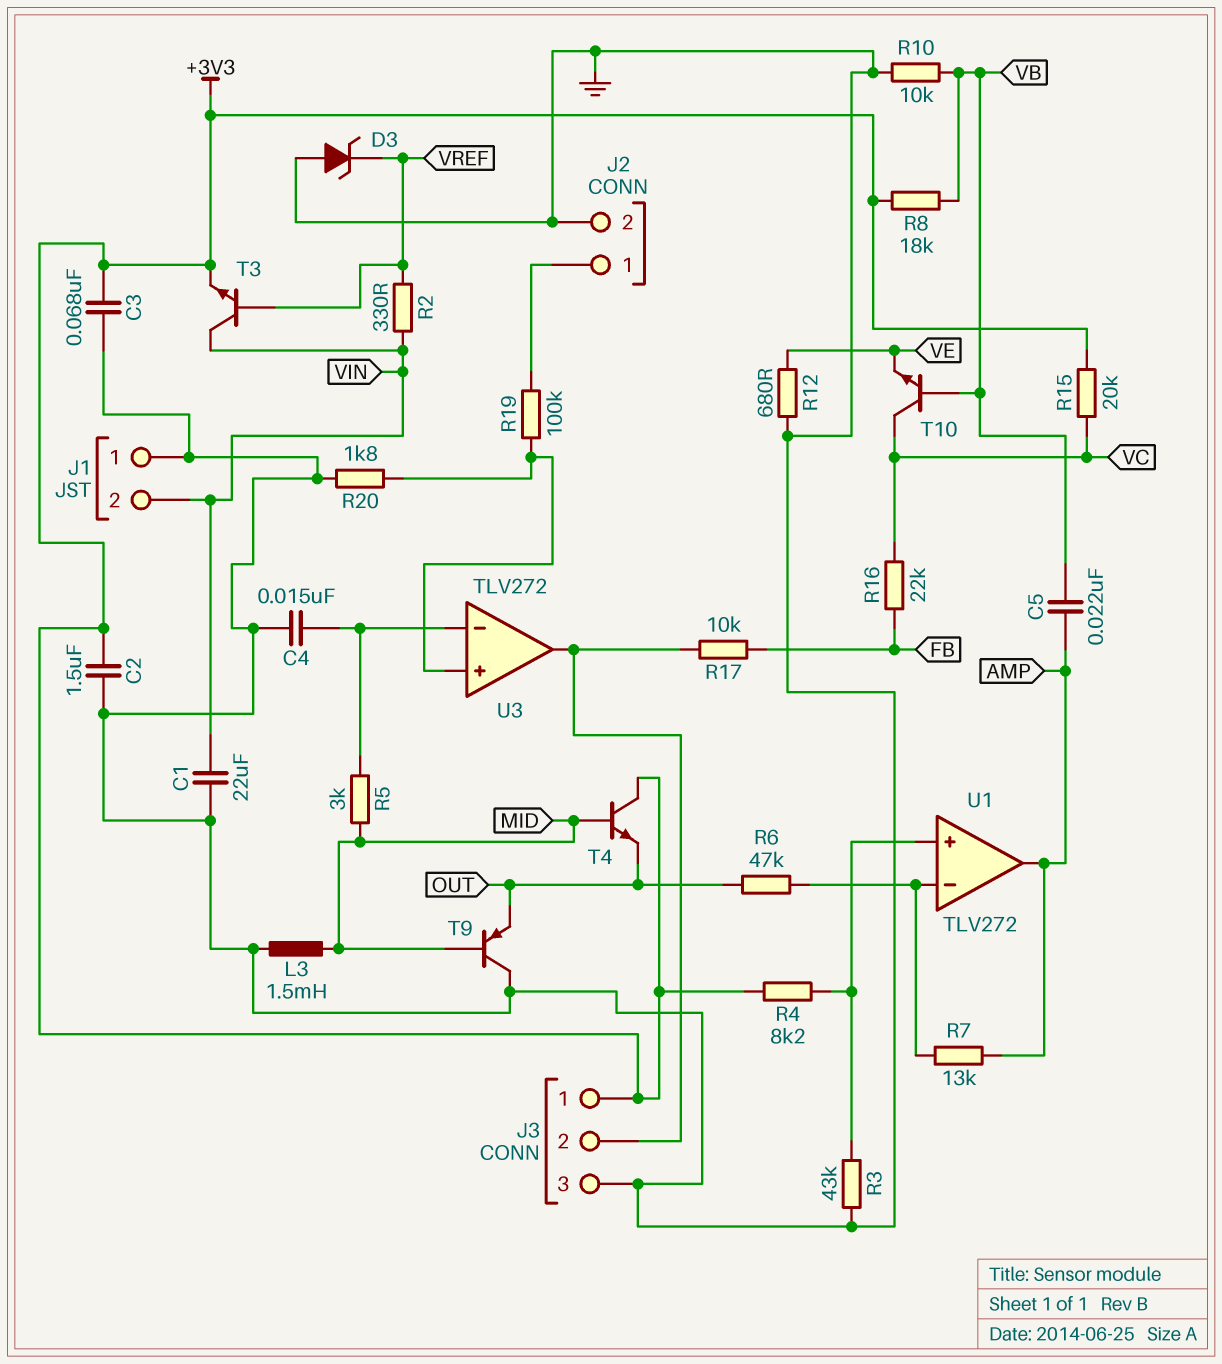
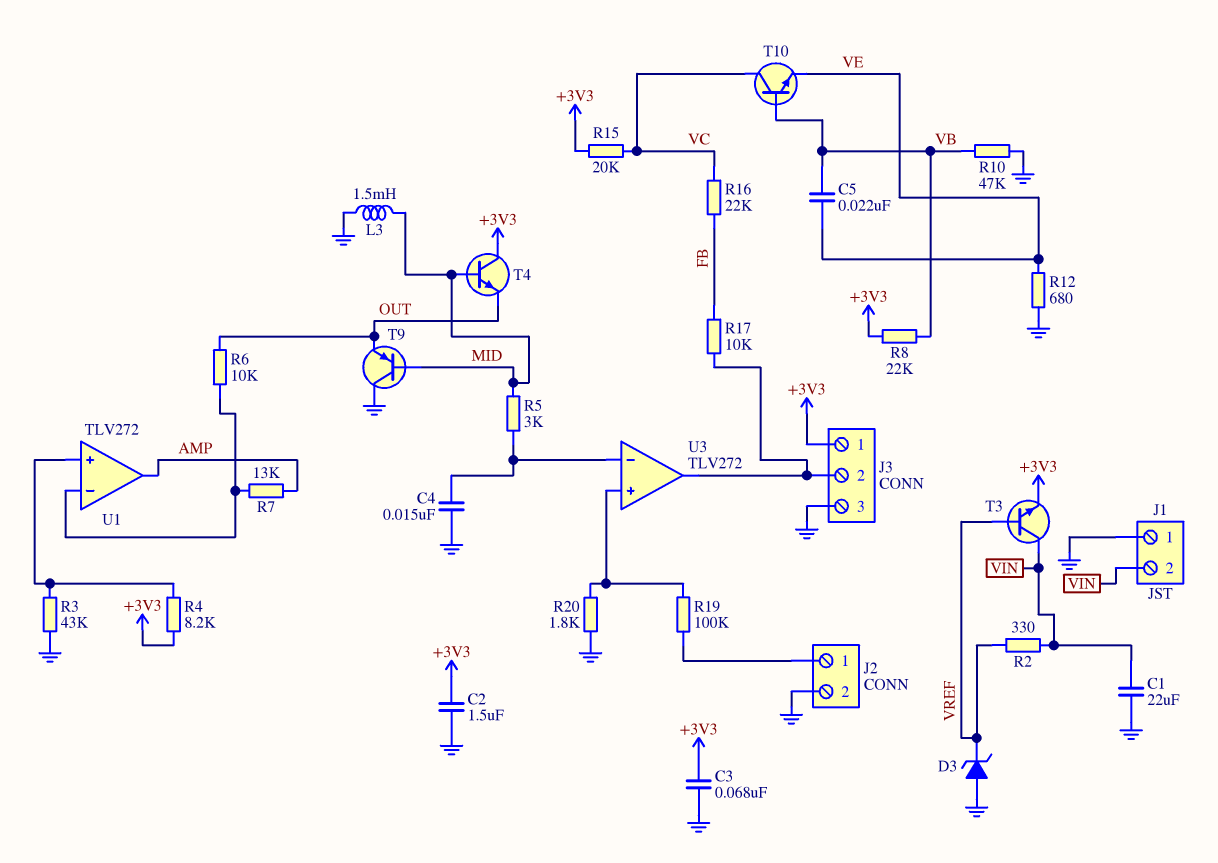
C5: 22nF (AMP, VB) -> 22nF (VB, VE)
R6: 47k (OUT, U1/in-) -> 10k (OUT, U1/in-)
R8: 18k (+3V3, VB) -> 22k (+3V3, VB)
R10: 10k (GND, VB) -> 47k (GND, VB)

